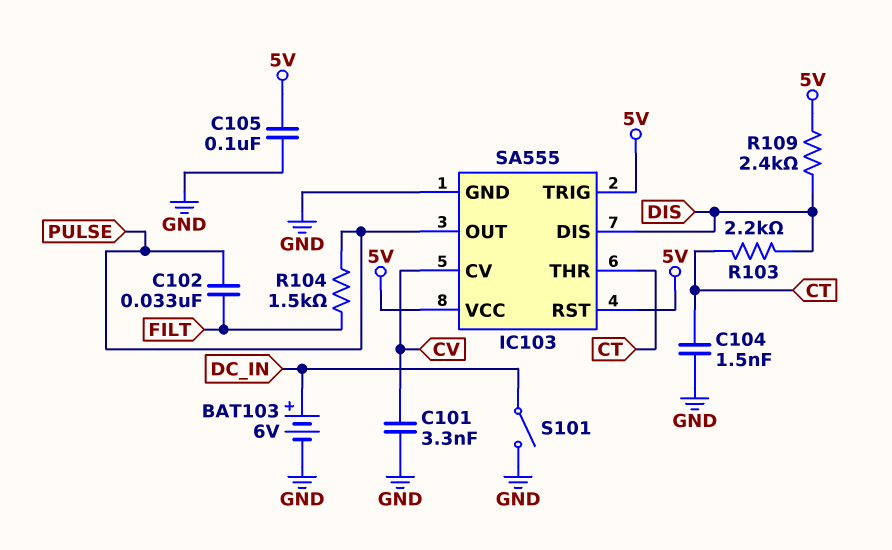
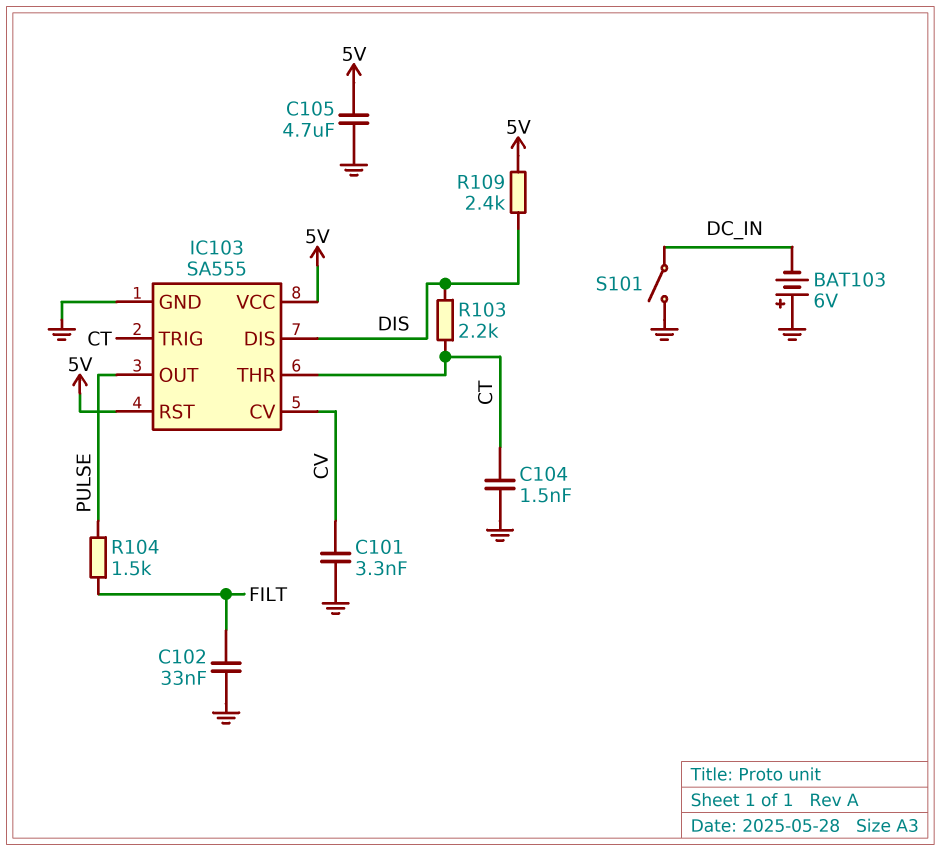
BAT103: 6V (plus DC_IN, minus GND) -> 6V (plus GND, minus DC_IN)
C102: 33nF (FILT, PULSE) -> 33nF (FILT, GND)
C105: 100nF (5V, GND) -> 4.7uF (5V, GND)
IC103 pin TRIG: 5V -> CT

